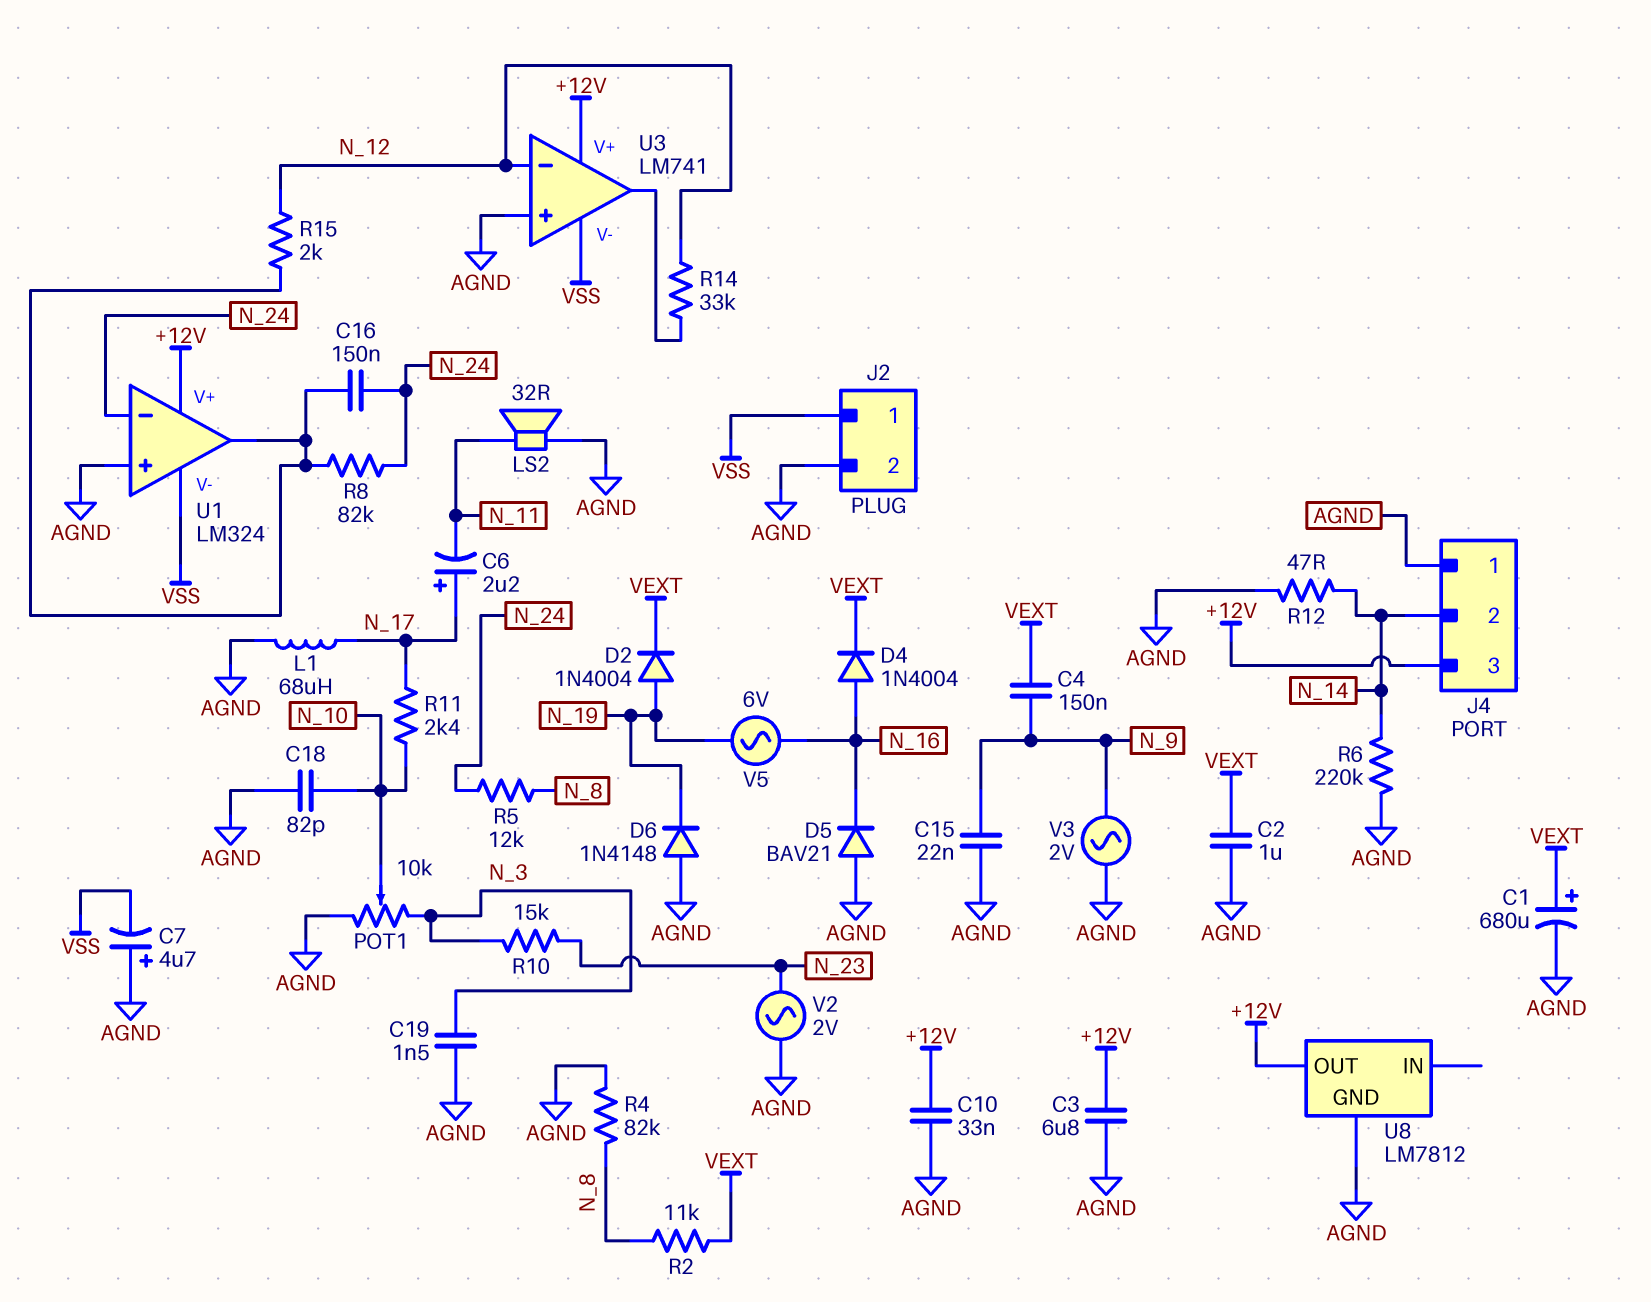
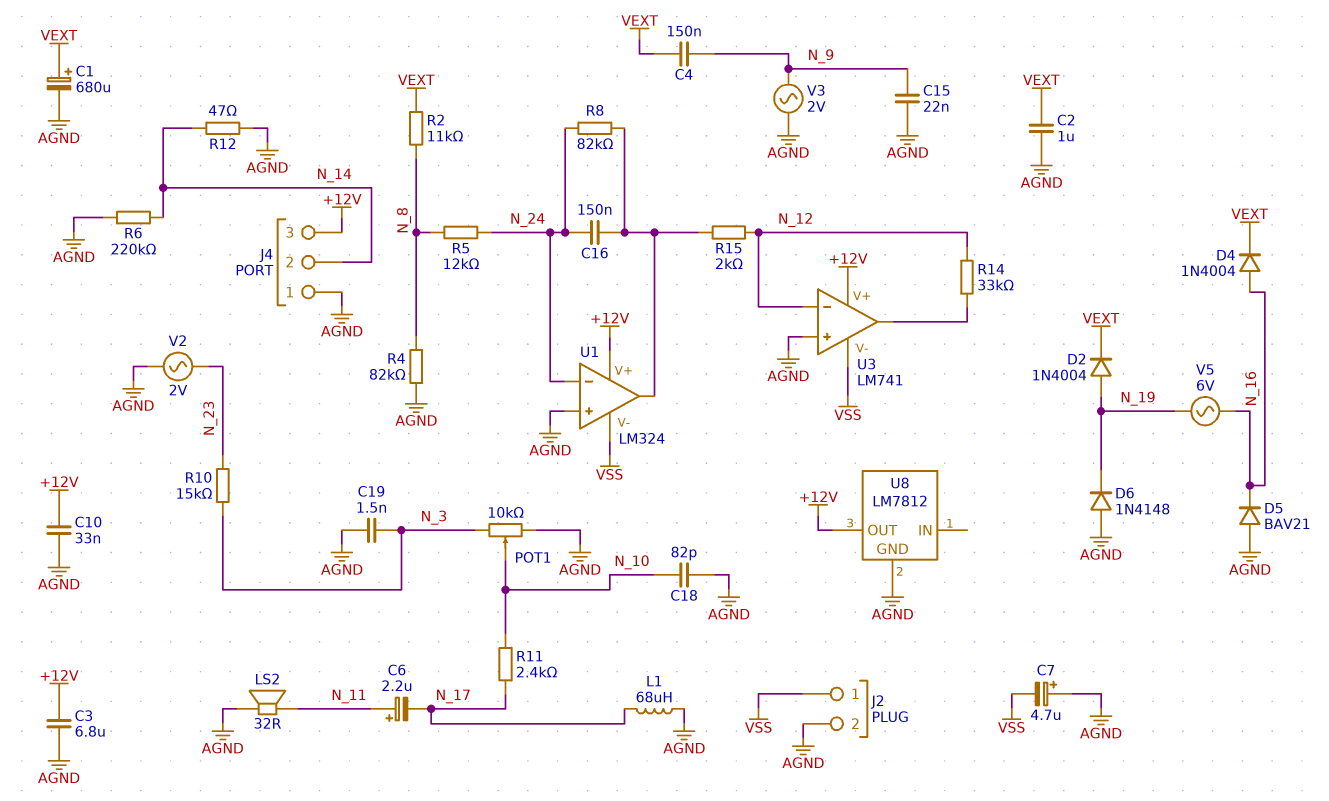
C6: 2.2uF (plus N_17, minus N_11) -> 2.2uF (plus N_11, minus N_17)

